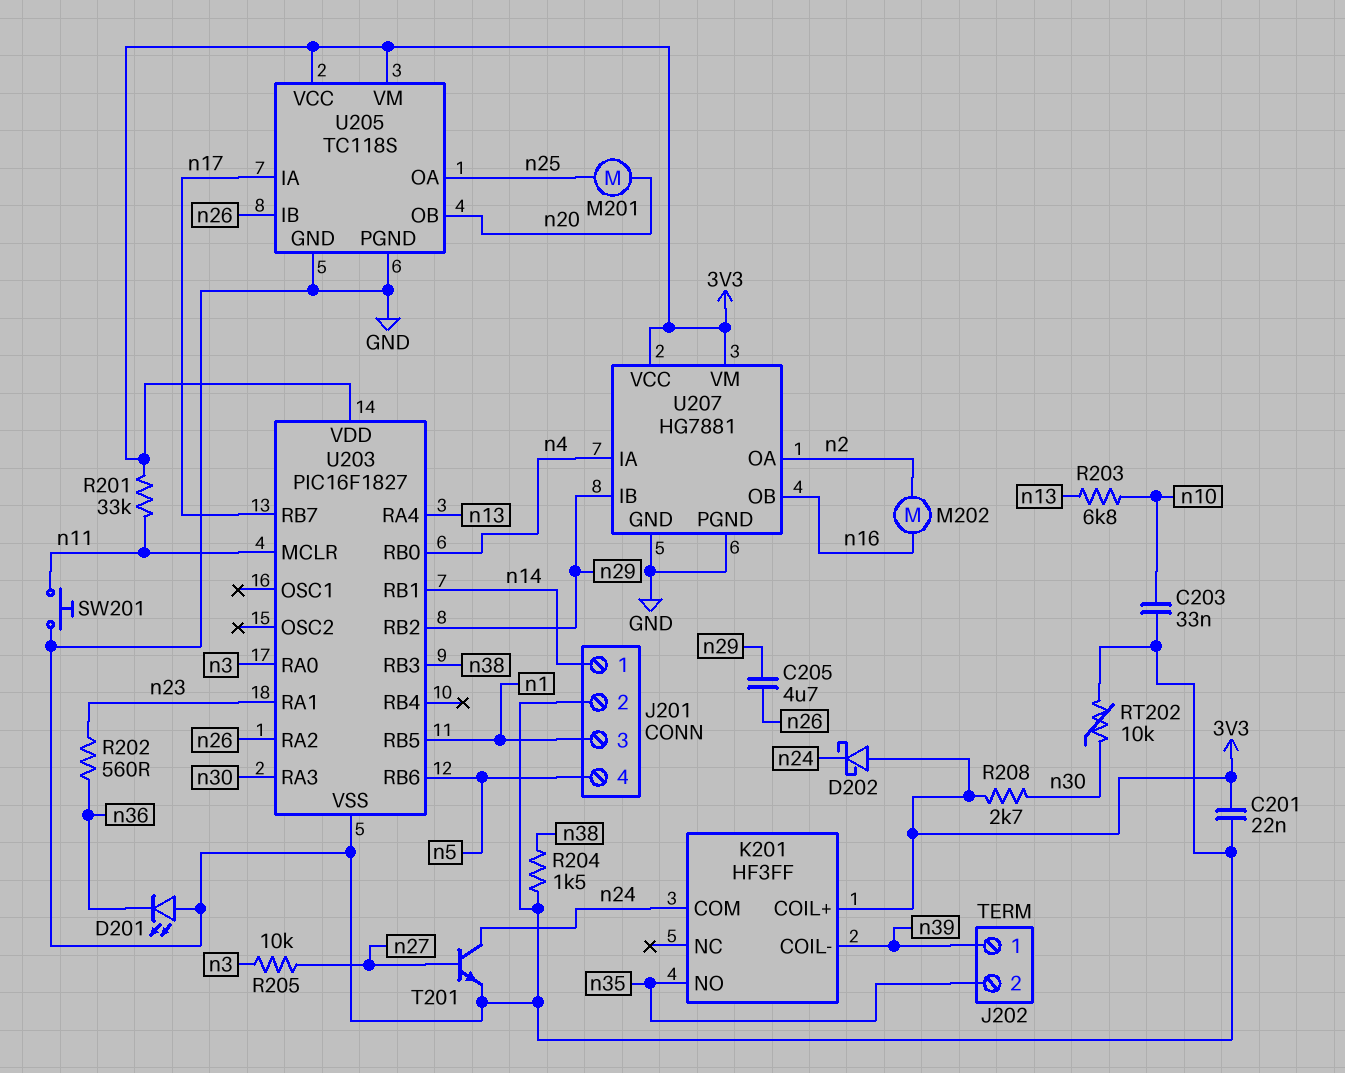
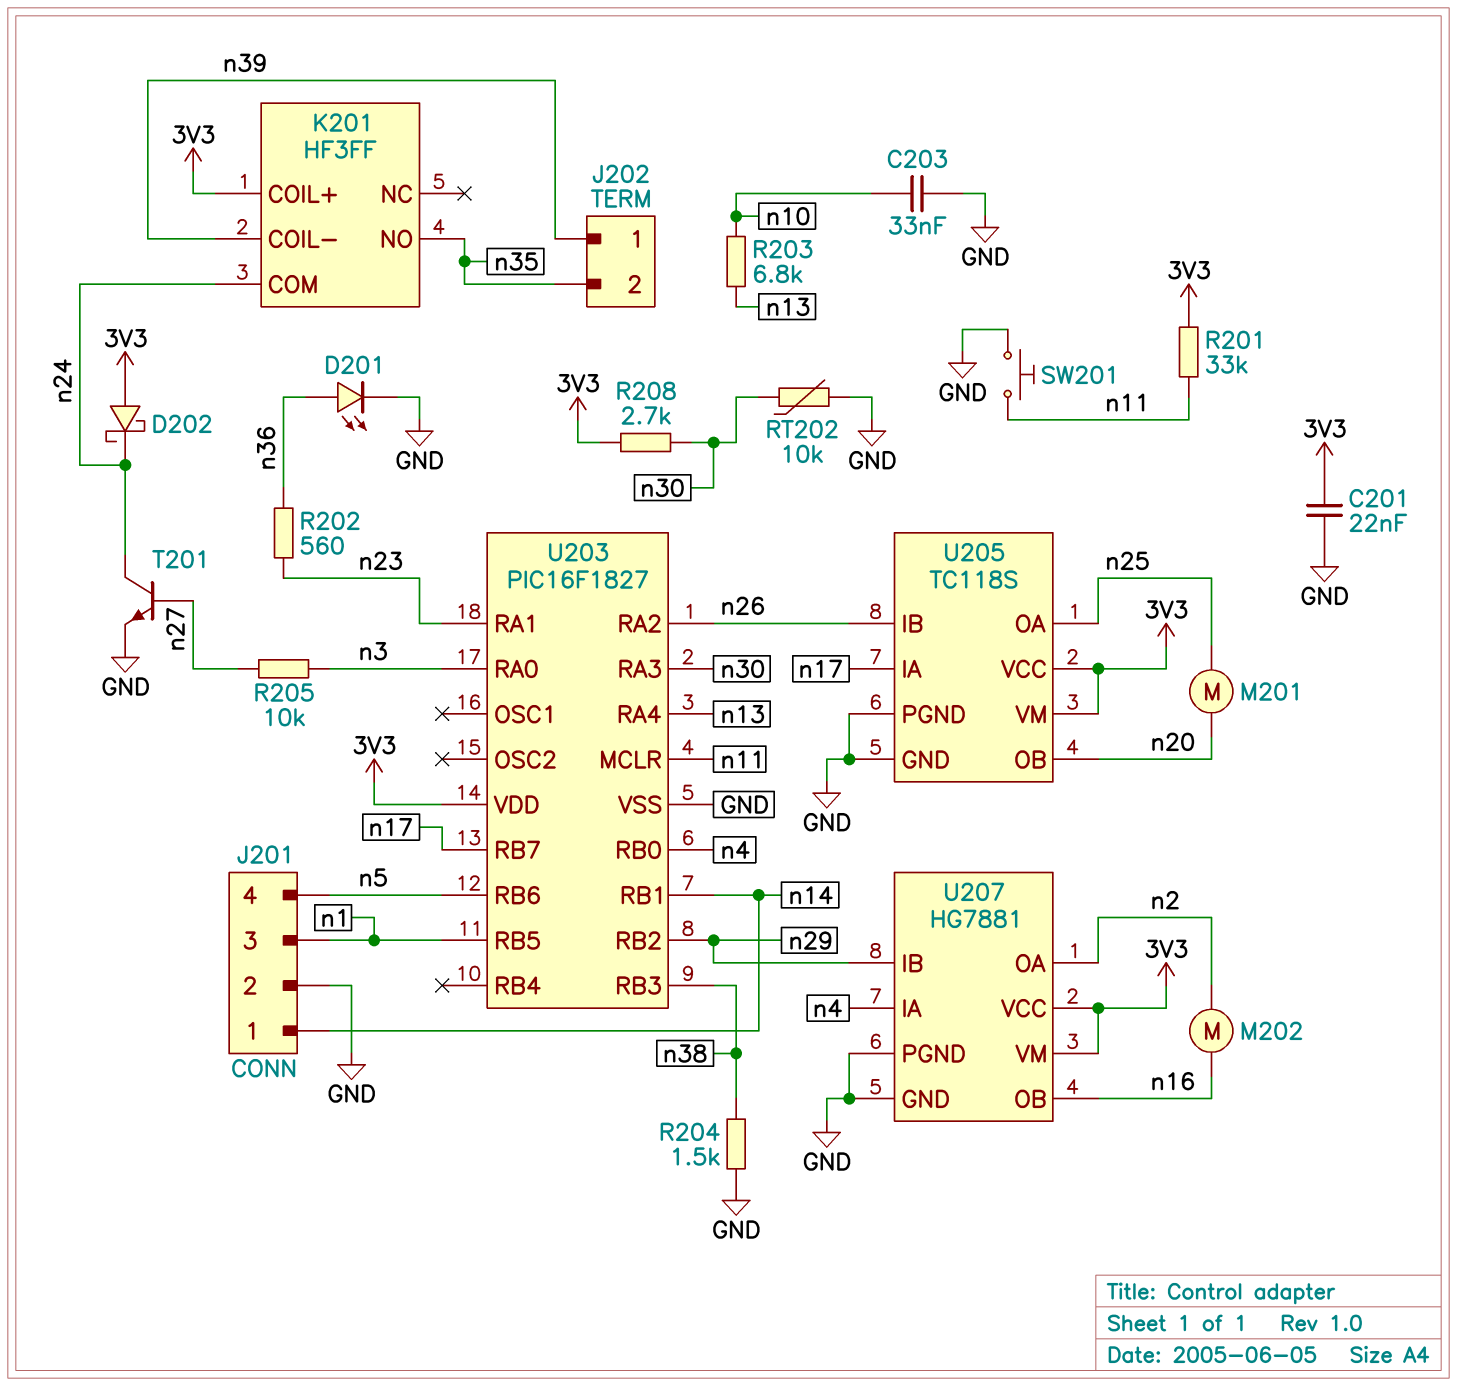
C205: 4.7uF (n26, n29) -> none
D201: LED (A GND, K n36) -> LED (A n36, K GND)

